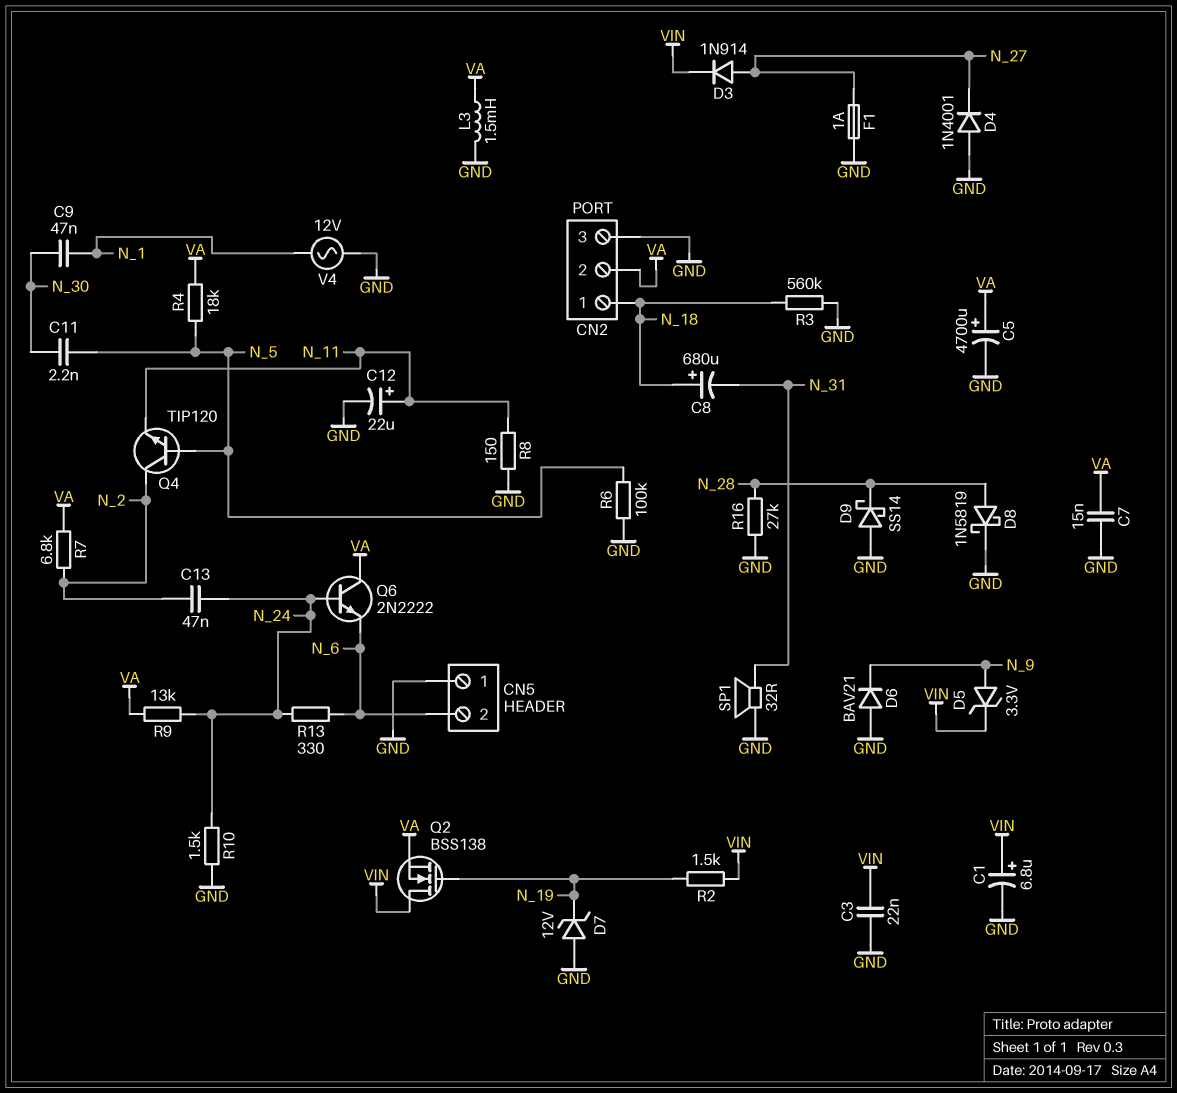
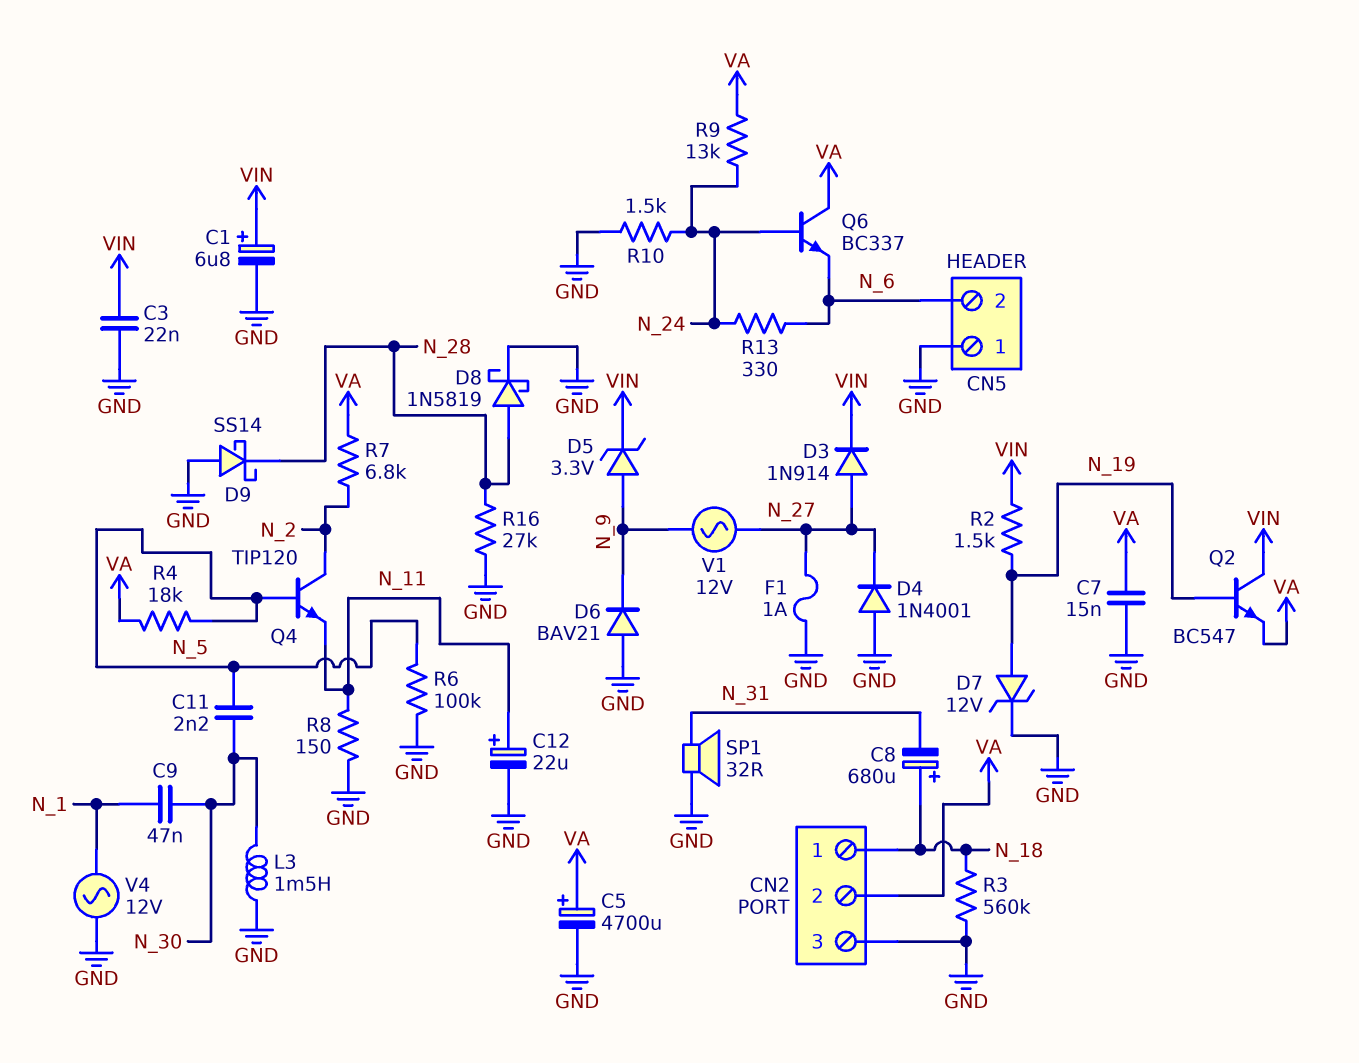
C13: 47nF (N_2, N_24) -> none
D7: zener 12V (A GND, K N_19) -> zener 12V (A N_19, K GND)
L3: 1.5mH (GND, VA) -> 1.5mH (GND, N_30)
Q2: NMOS BSS138 (G N_19, D VIN, S VA) -> NPN BC547 (B N_19, C VIN, E VA)
Q6: NPN 2N2222 (B N_24, C VA, E N_6) -> NPN BC337 (B N_24, C VA, E N_6)
V1: none -> AC 12V (N_9, N_27)

